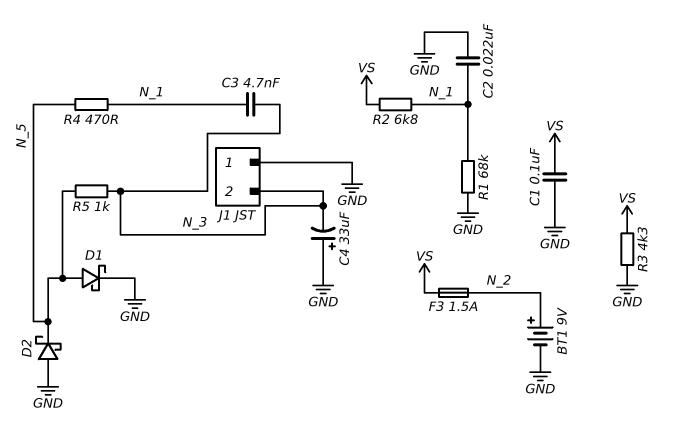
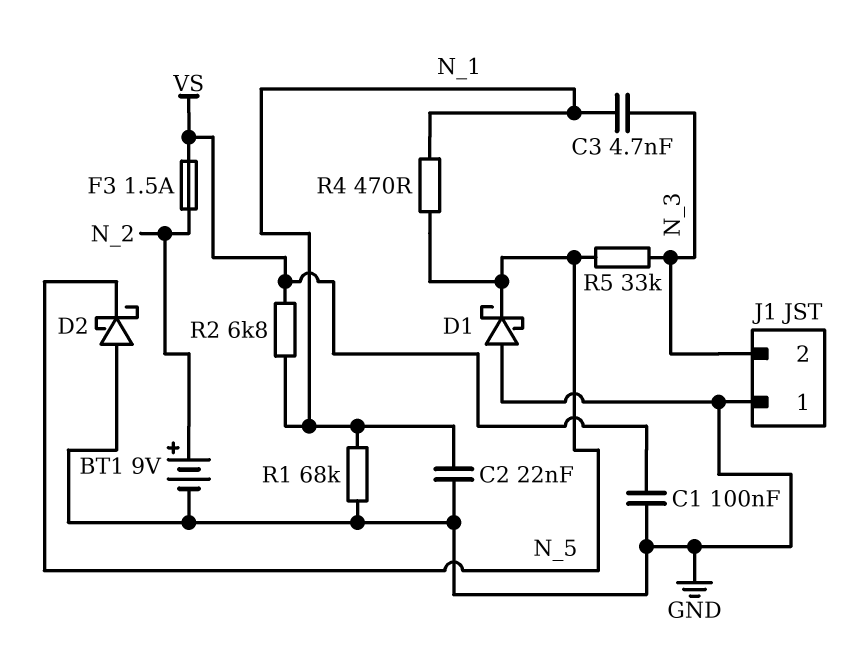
C4: 33uF (plus GND, minus N_3) -> none
D1: schottky (A N_5, K GND) -> schottky (A GND, K N_5)
R3: 4.3k (GND, VS) -> none
R5: 1k (N_3, N_5) -> 33k (N_3, N_5)

